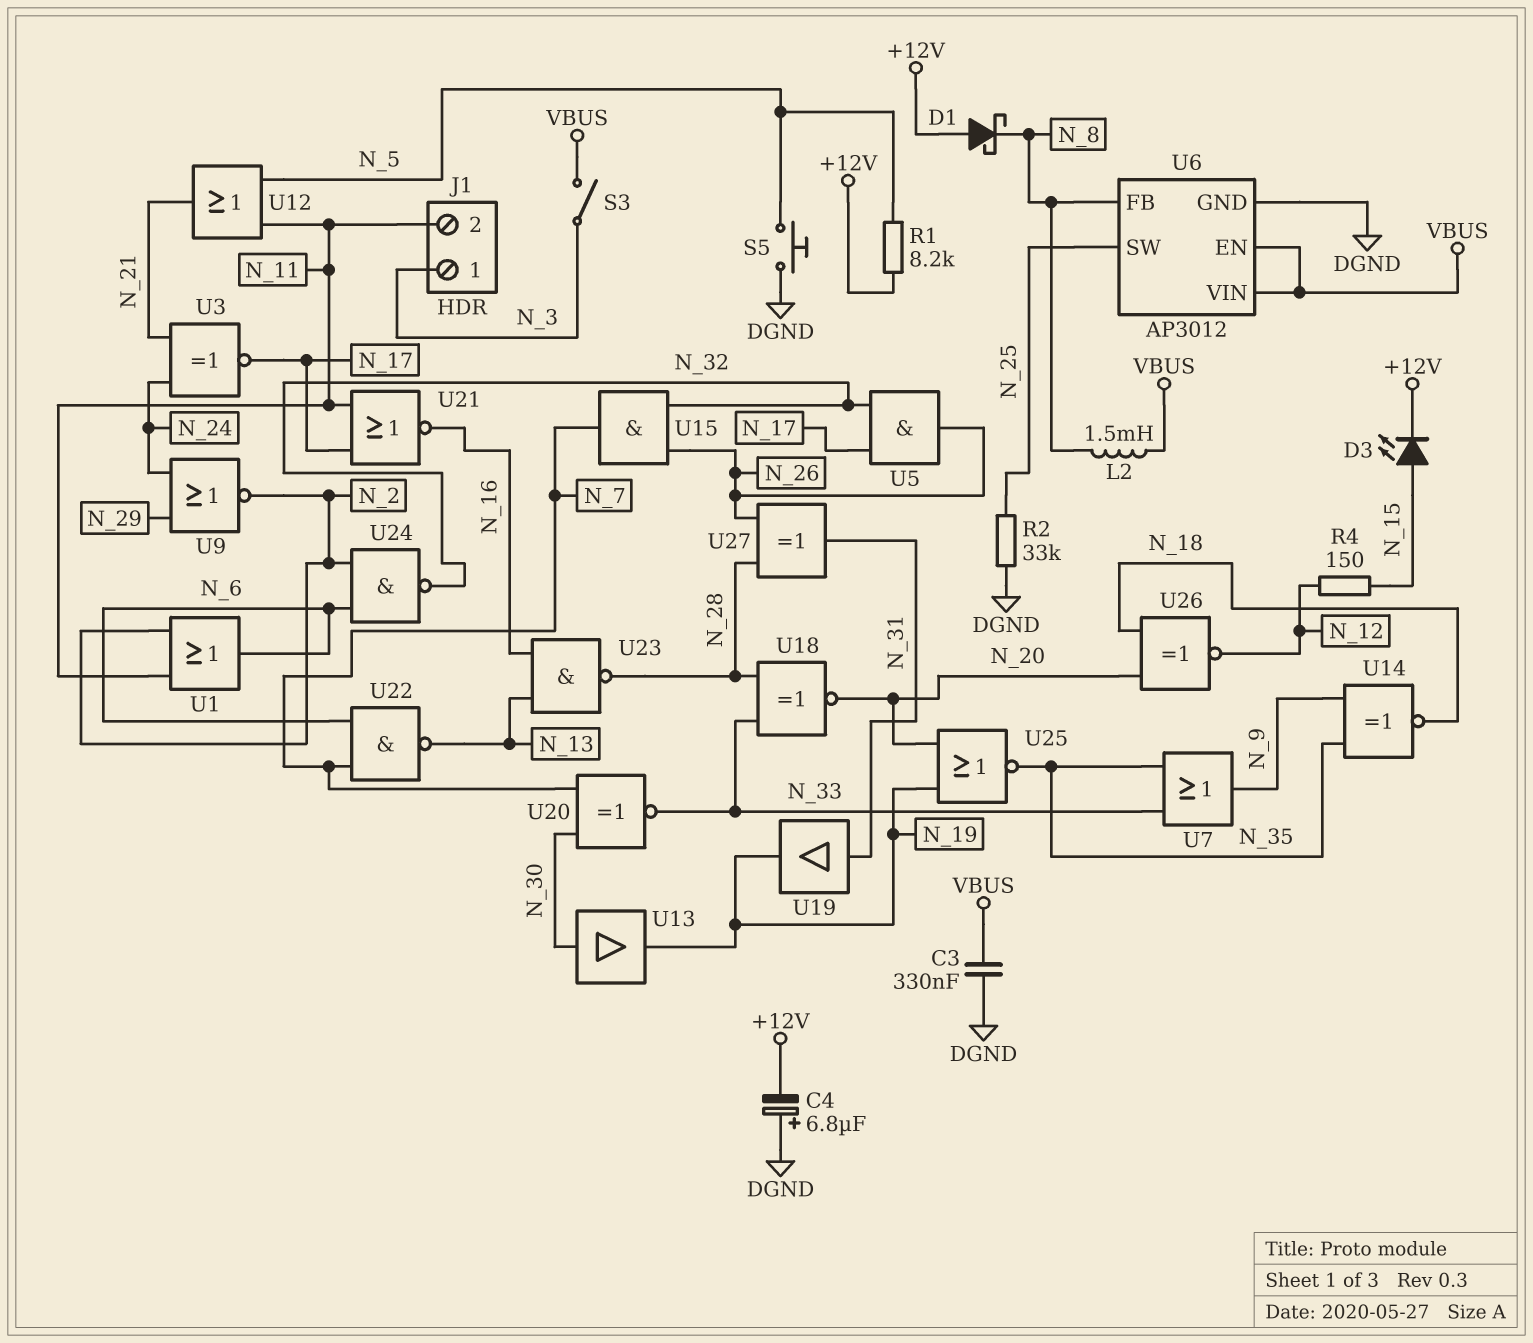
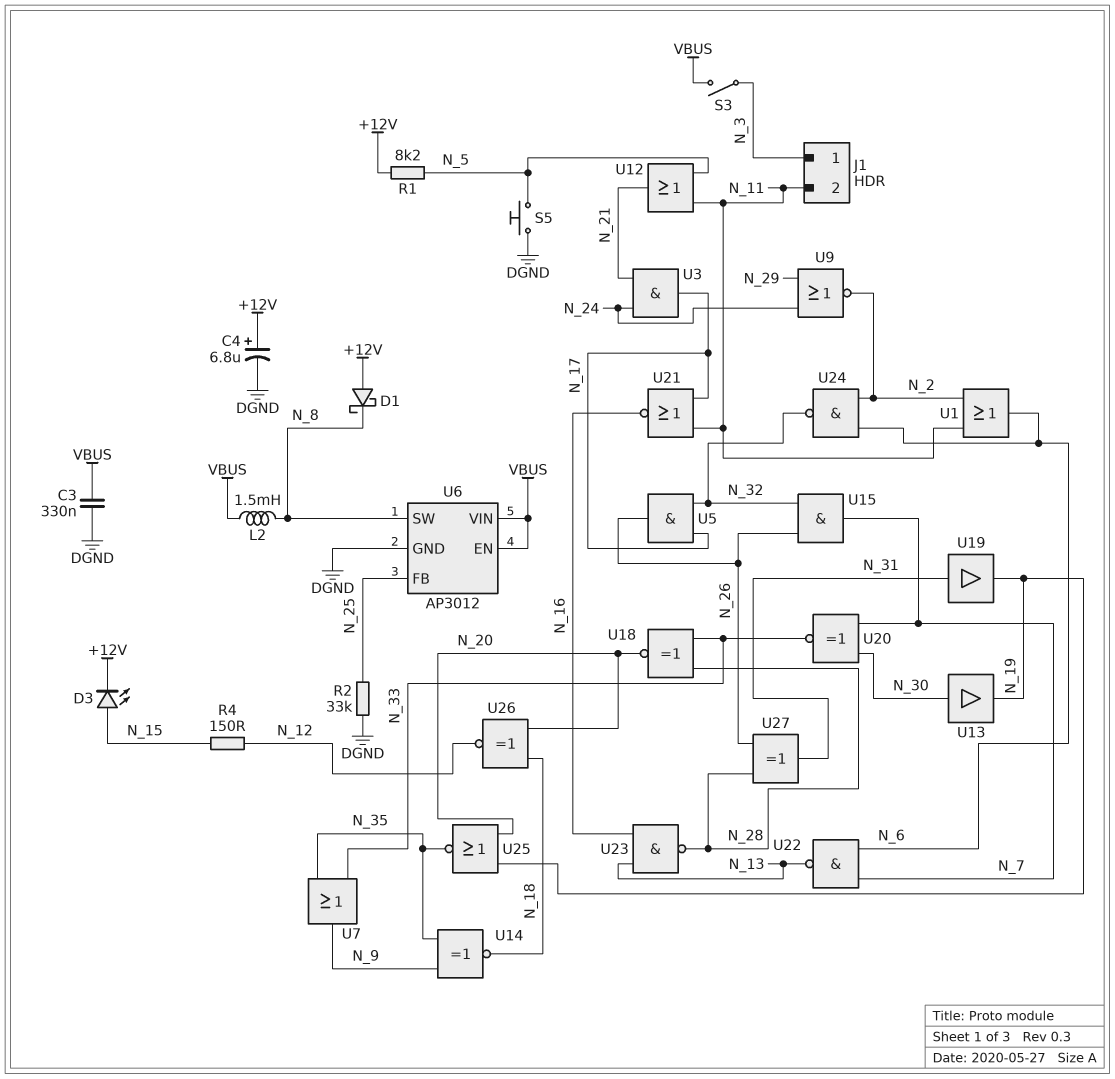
C4: 6.8uF (plus DGND, minus +12V) -> 6.8uF (plus +12V, minus DGND)
U3: XNOR (in N_21, in N_24, out N_17) -> AND (in N_21, in N_24, out N_17)
U6 pin FB: N_8 -> N_25
U6 pin SW: N_25 -> N_8

